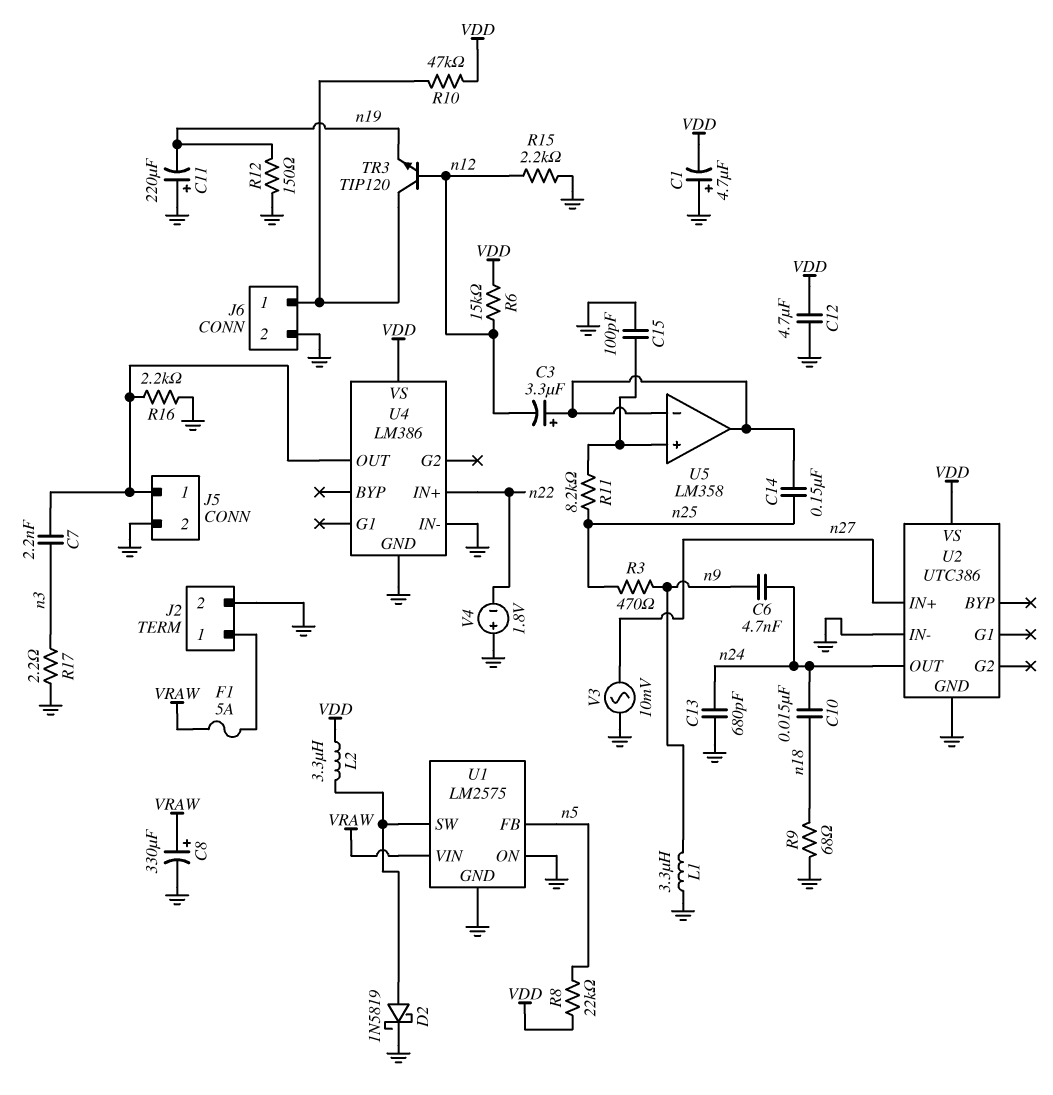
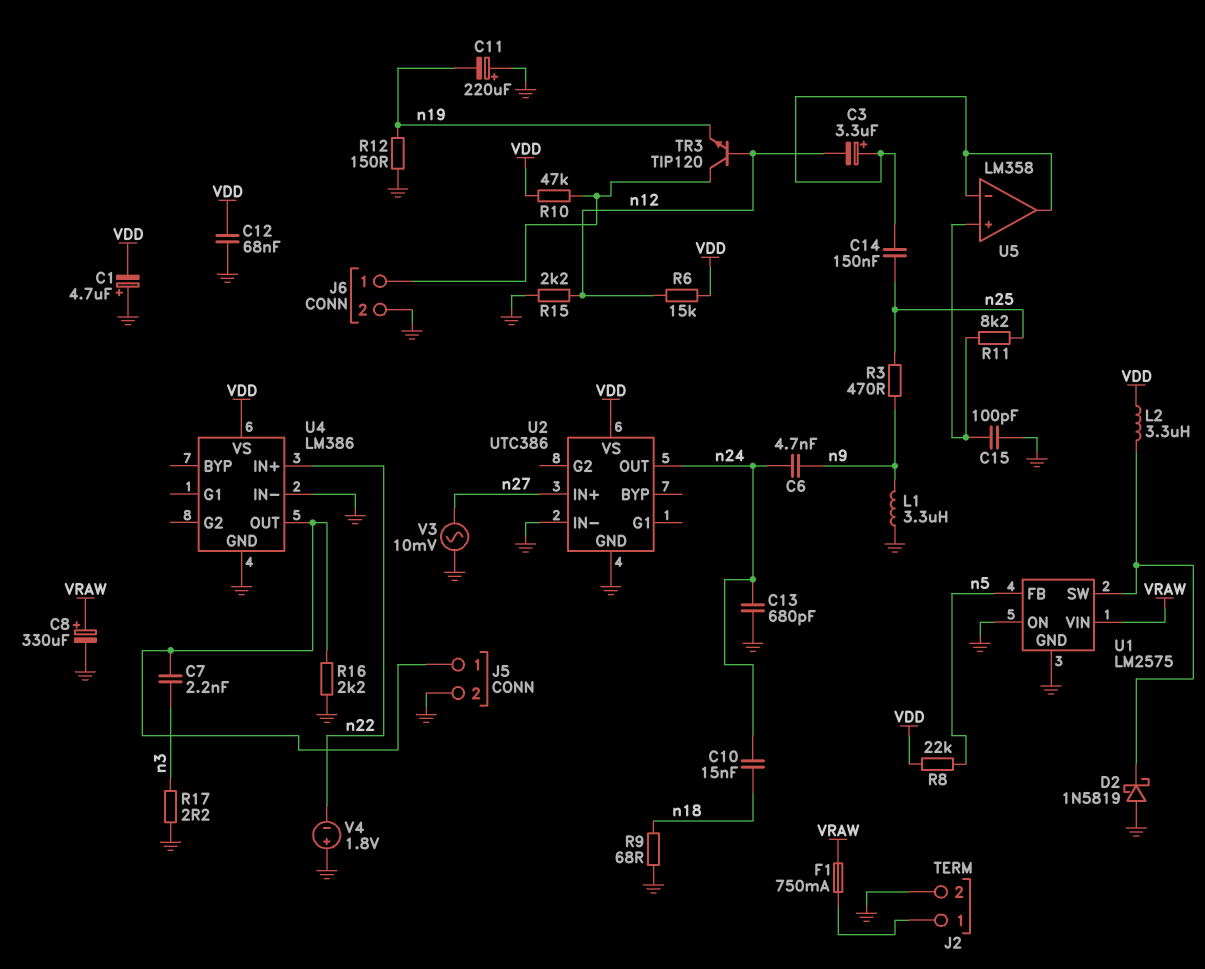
C12: 4.7uF (GND, VDD) -> 68nF (GND, VDD)
D2: schottky 1N5819 (A U1/SW, K GND) -> schottky 1N5819 (A GND, K U1/SW)
F1: 5A (J2/1, VRAW) -> 750mA (J2/1, VRAW)

